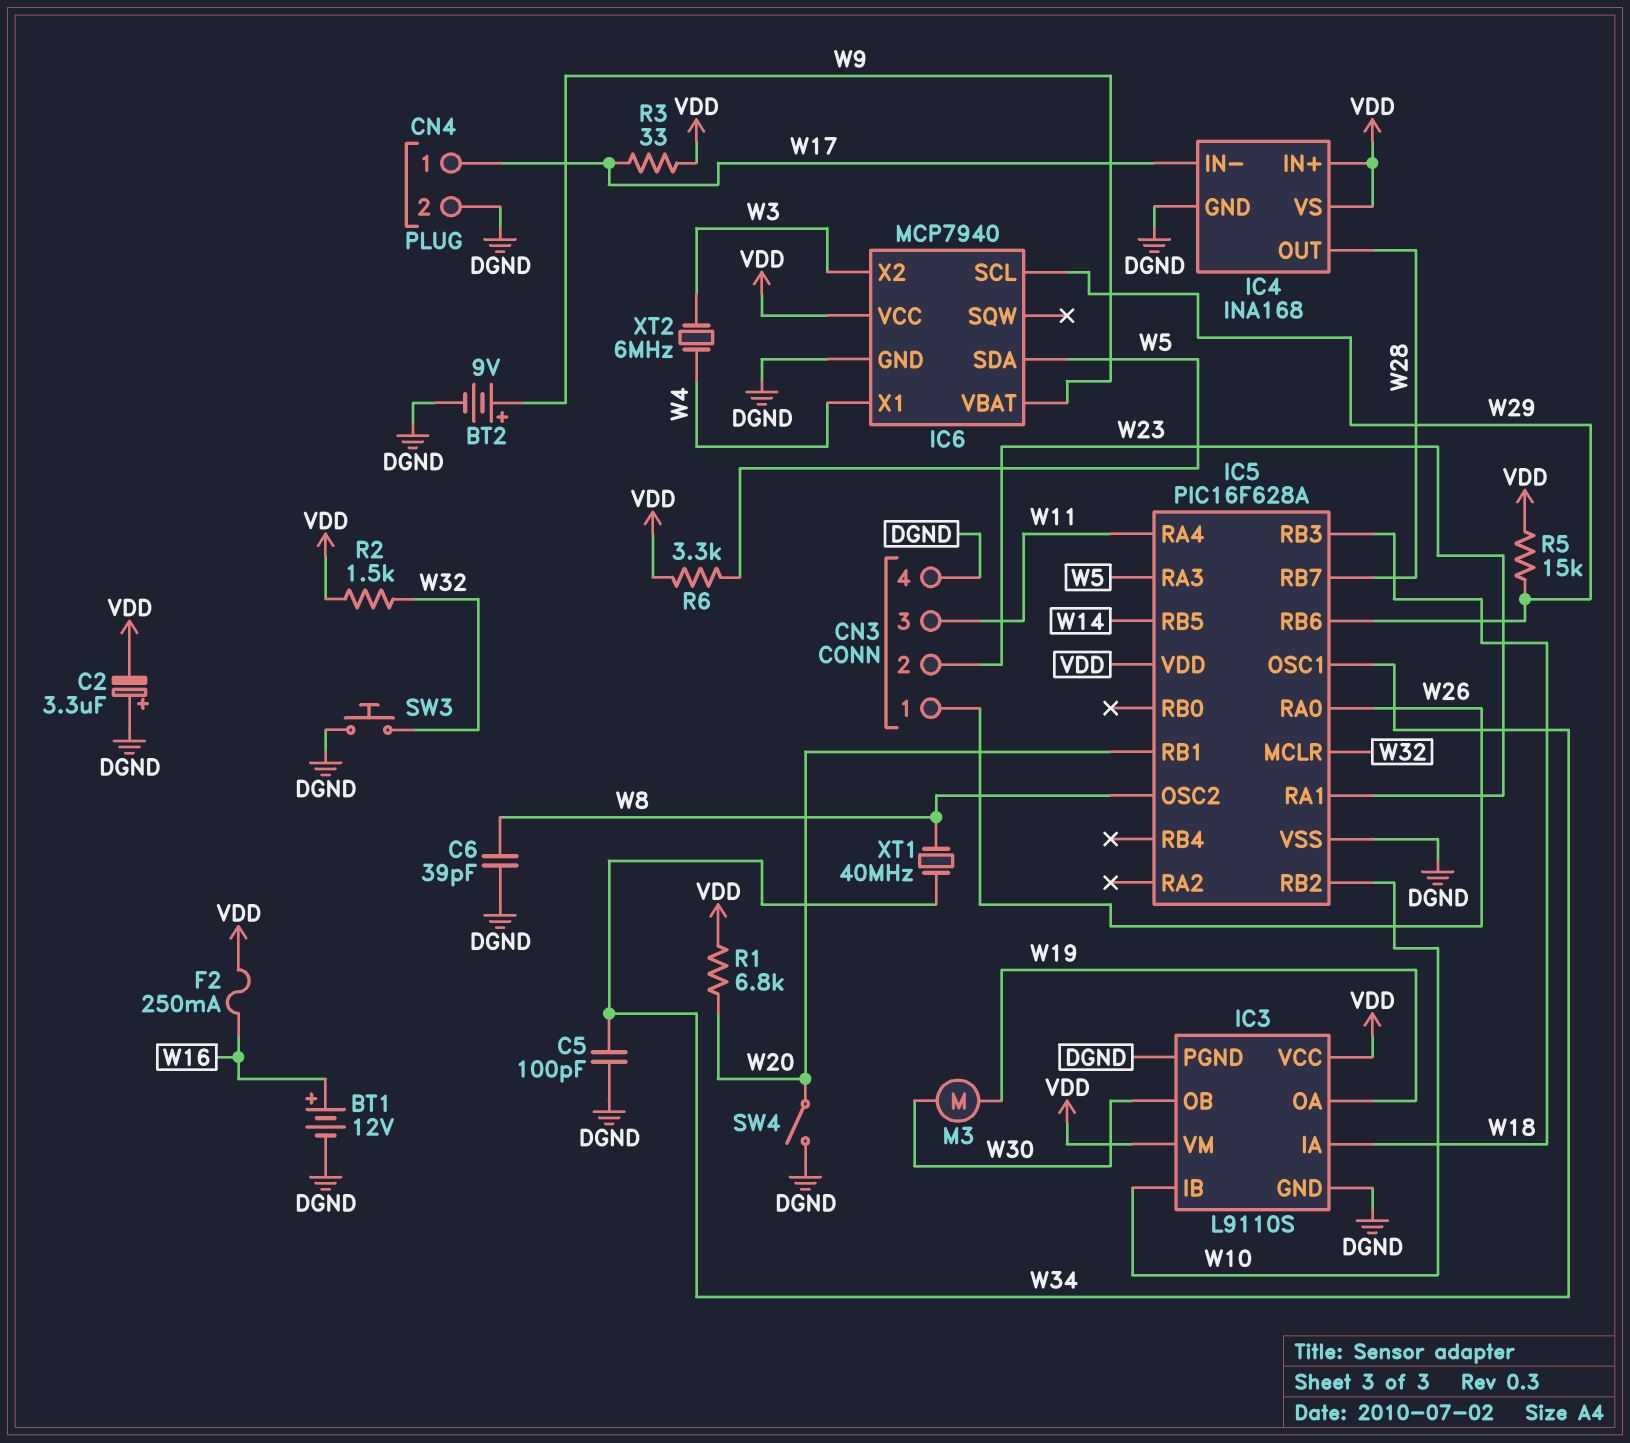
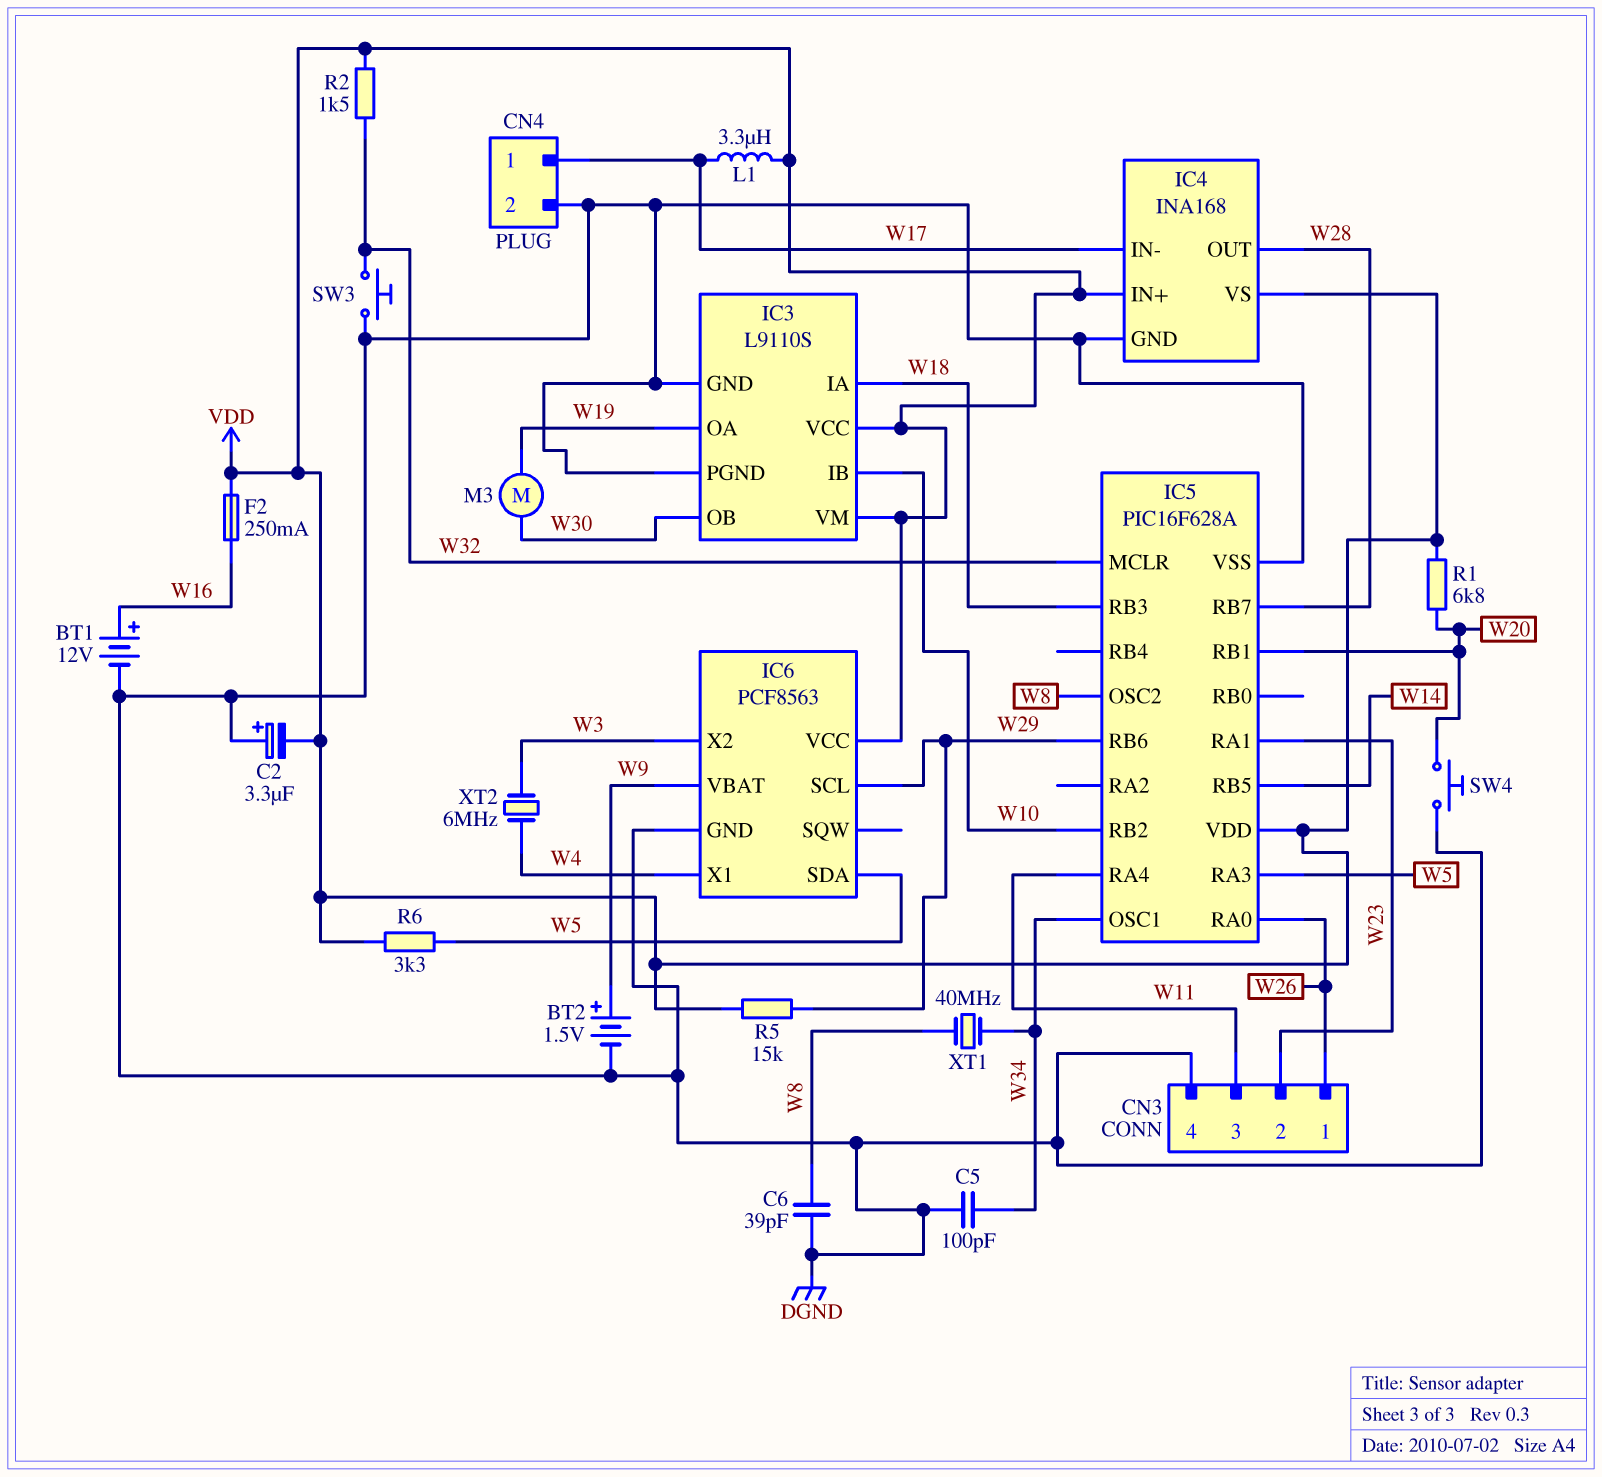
BT2: 9V (plus W9, minus DGND) -> 1.5V (plus W9, minus DGND)
IC6: MCP7940 -> PCF8563
L1: none -> 3.3uH (VDD, W17)
R3: 33 (VDD, W17) -> none
SW4: switch (DGND, W20) -> button (DGND, W20)

